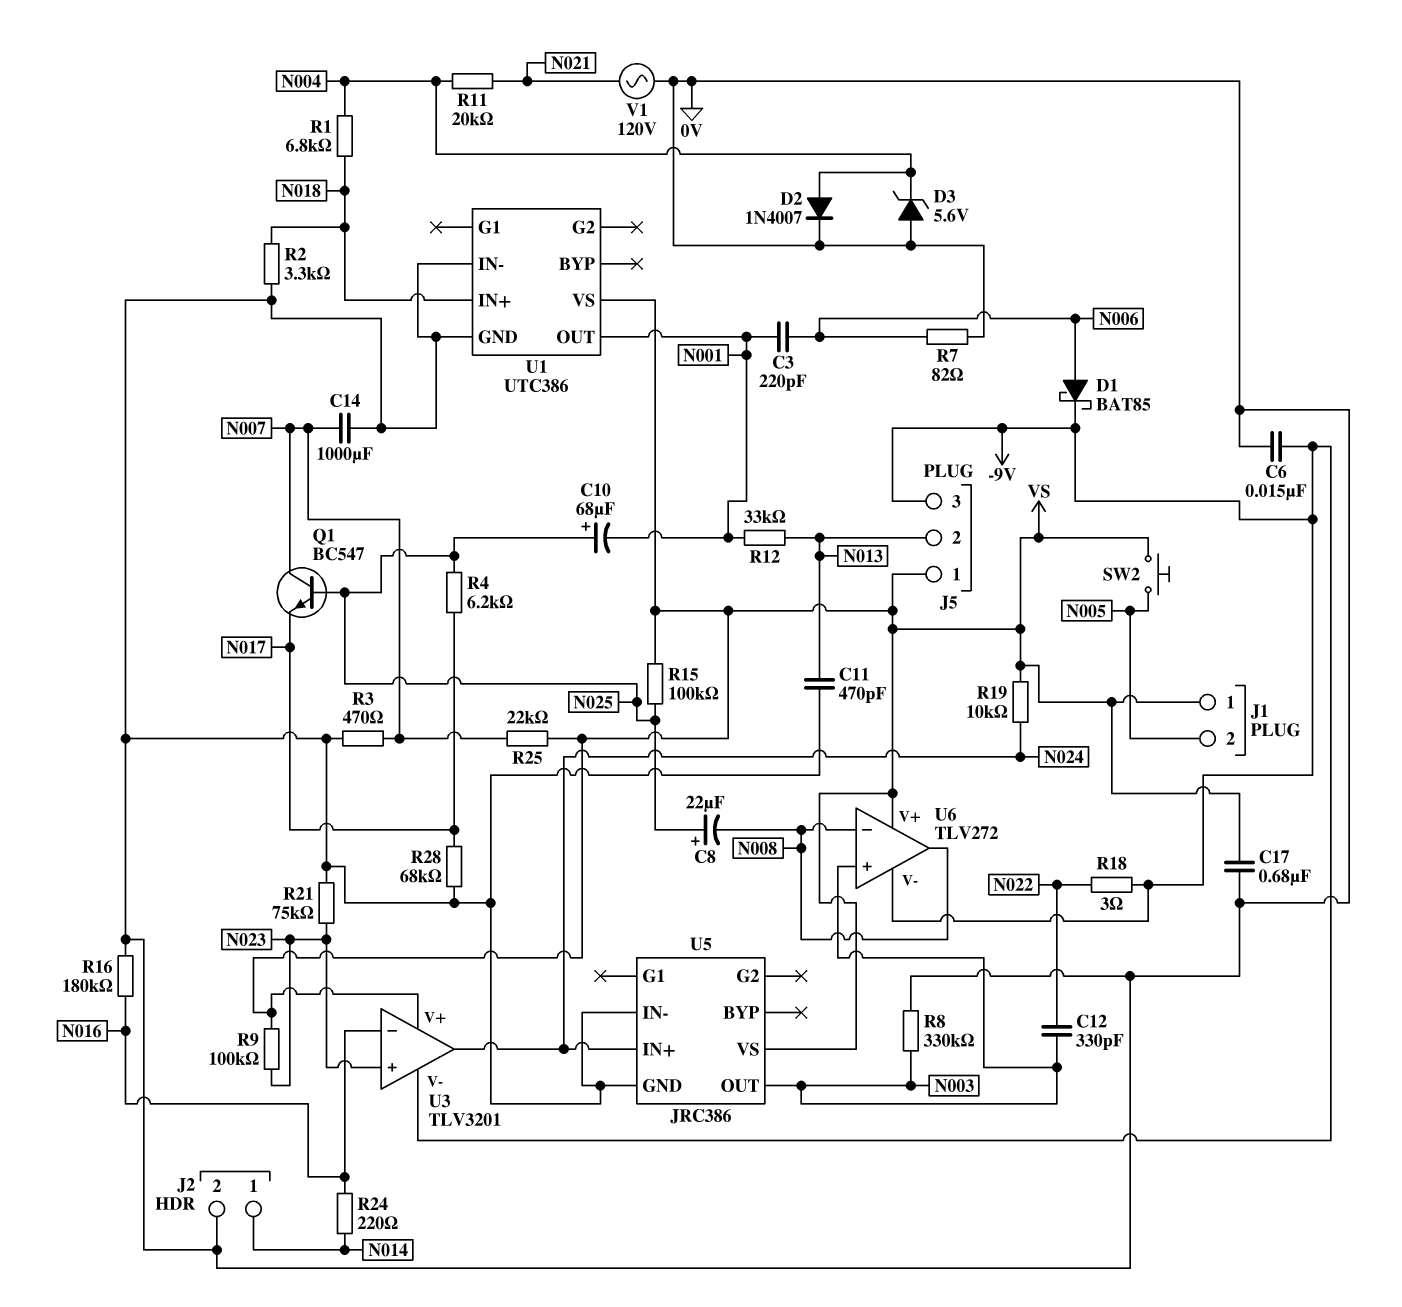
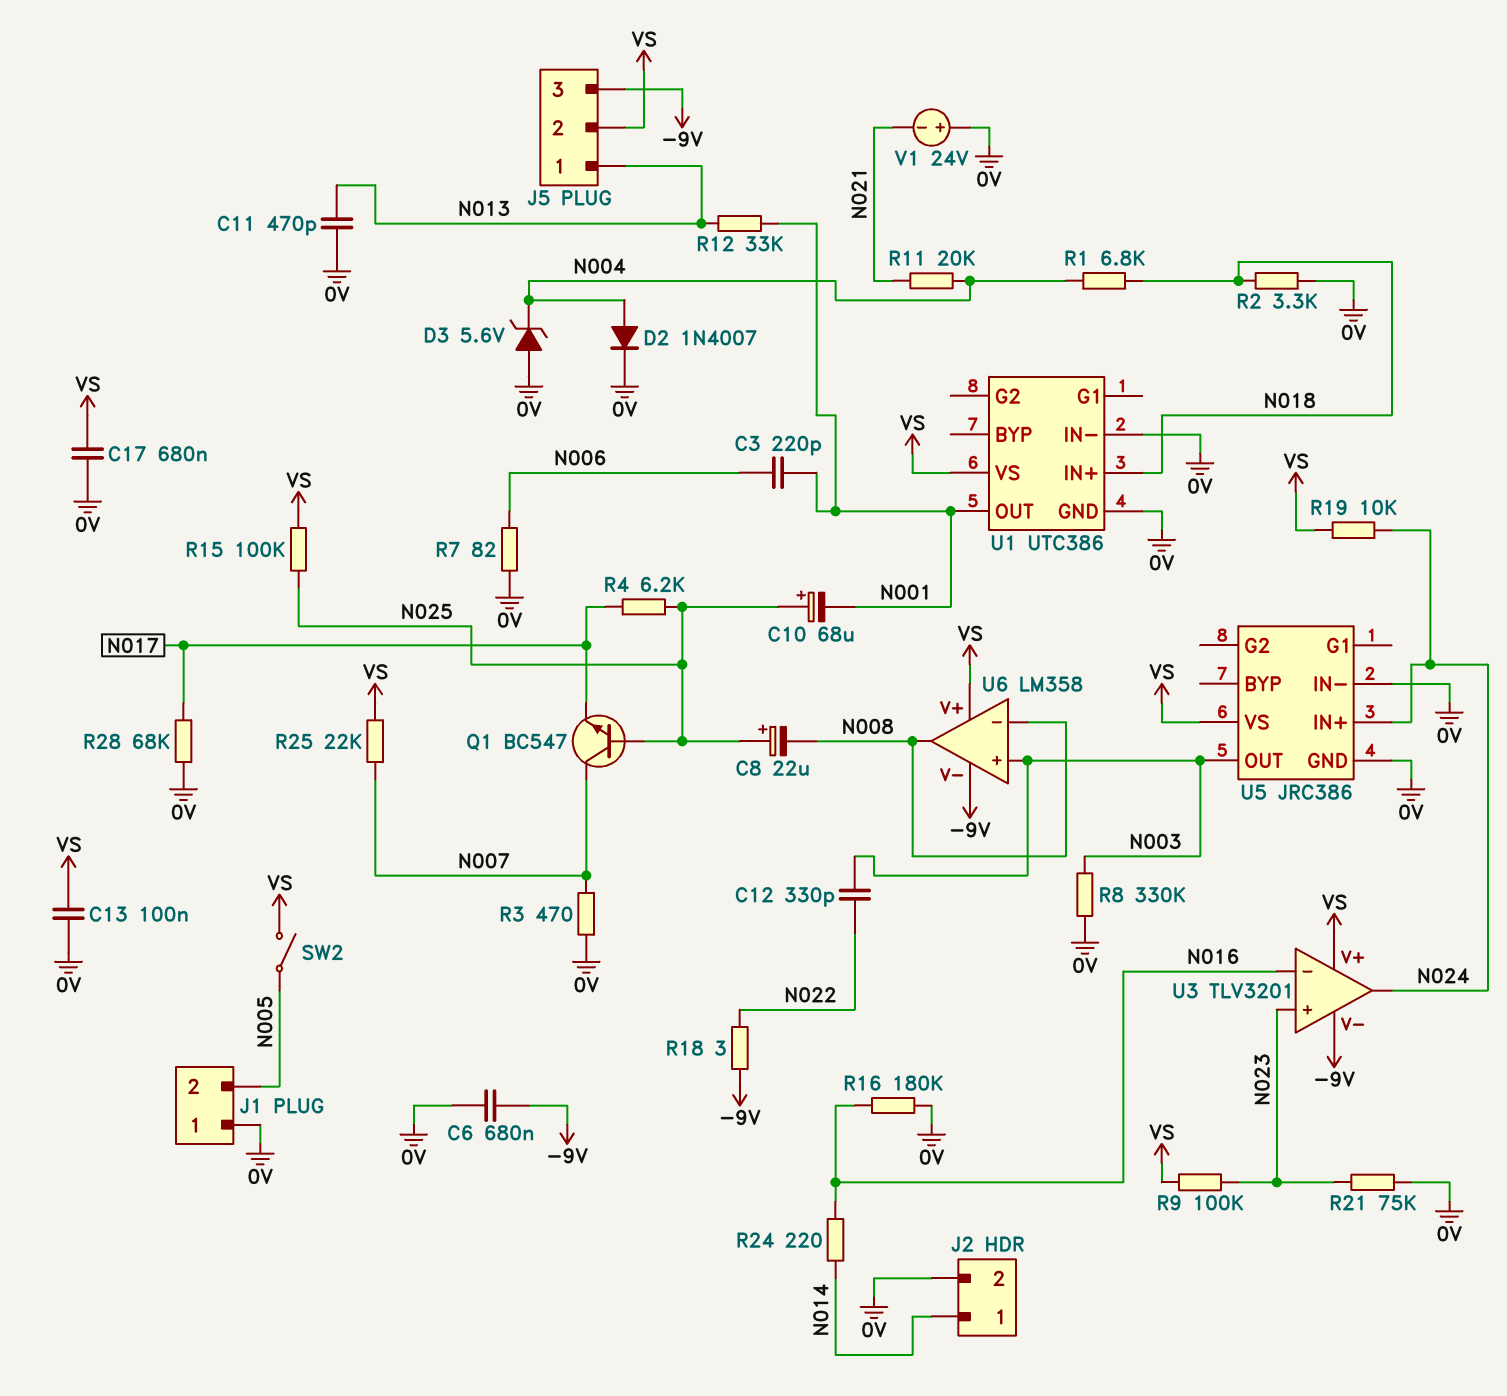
C6: 15nF (-9V, 0V) -> 680nF (-9V, 0V)
C13: none -> 100nF (0V, VS)
C14: 1000uF (0V, N007) -> none
D1: schottky BAT85 (A N006, K -9V) -> none
J1 pin 1: VS -> 0V
J5 pin 1: VS -> N013
J5 pin 2: N013 -> VS
SW2: button (N005, VS) -> switch (N005, VS)
U6: TLV272 -> LM358
V1: AC 120V (0V, N021) -> 24V (plus 0V, minus N021)

